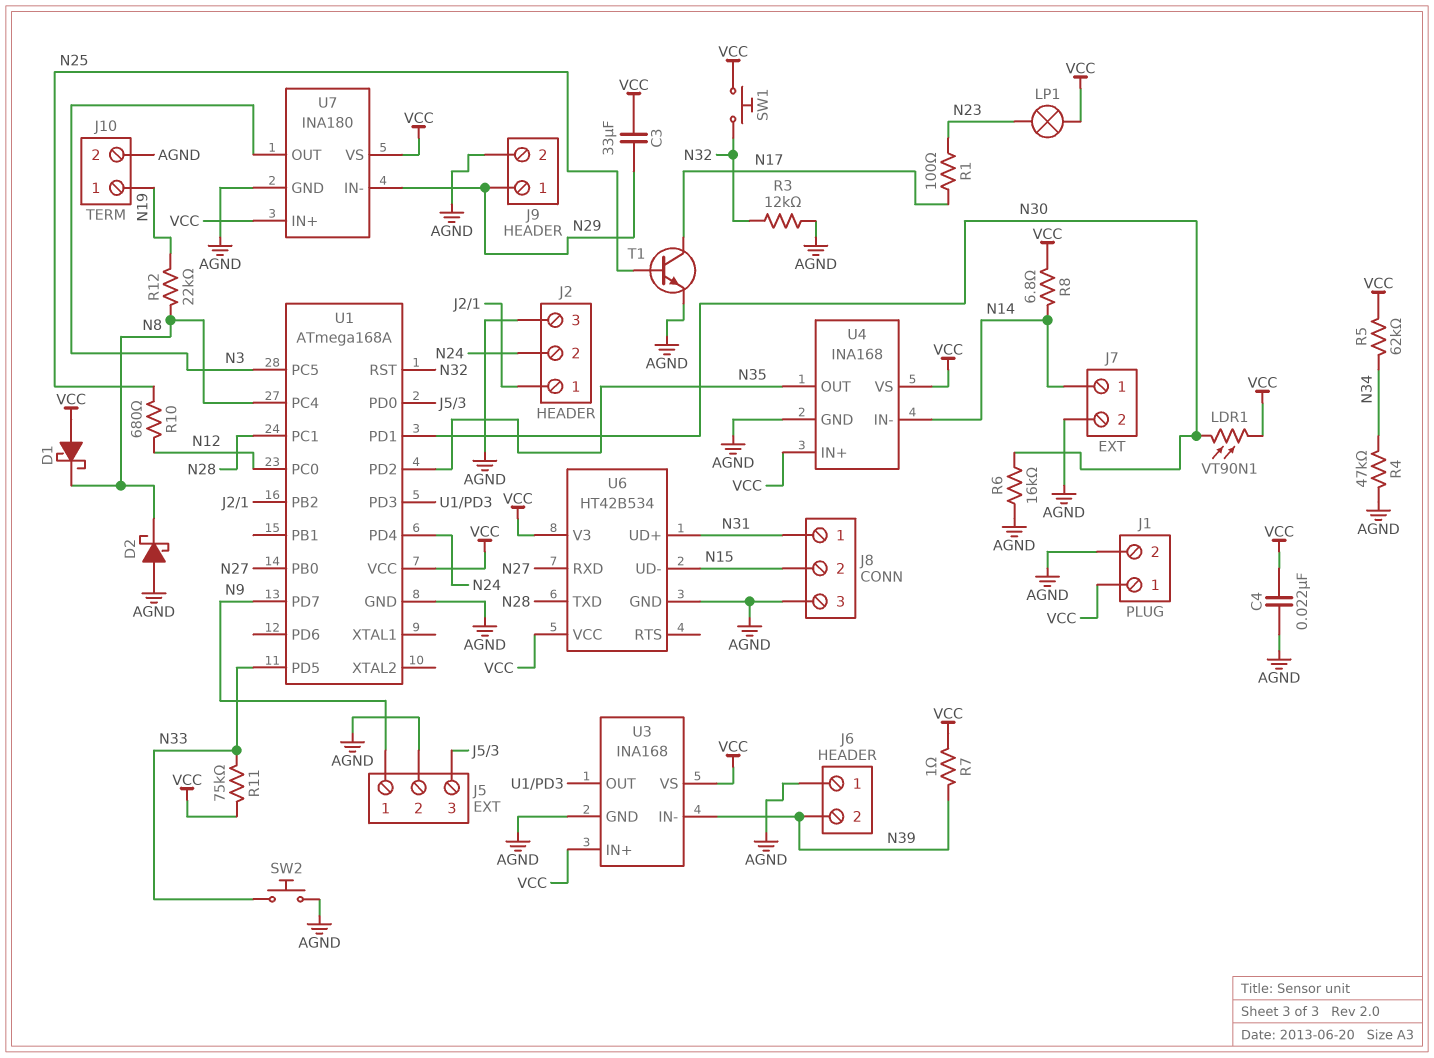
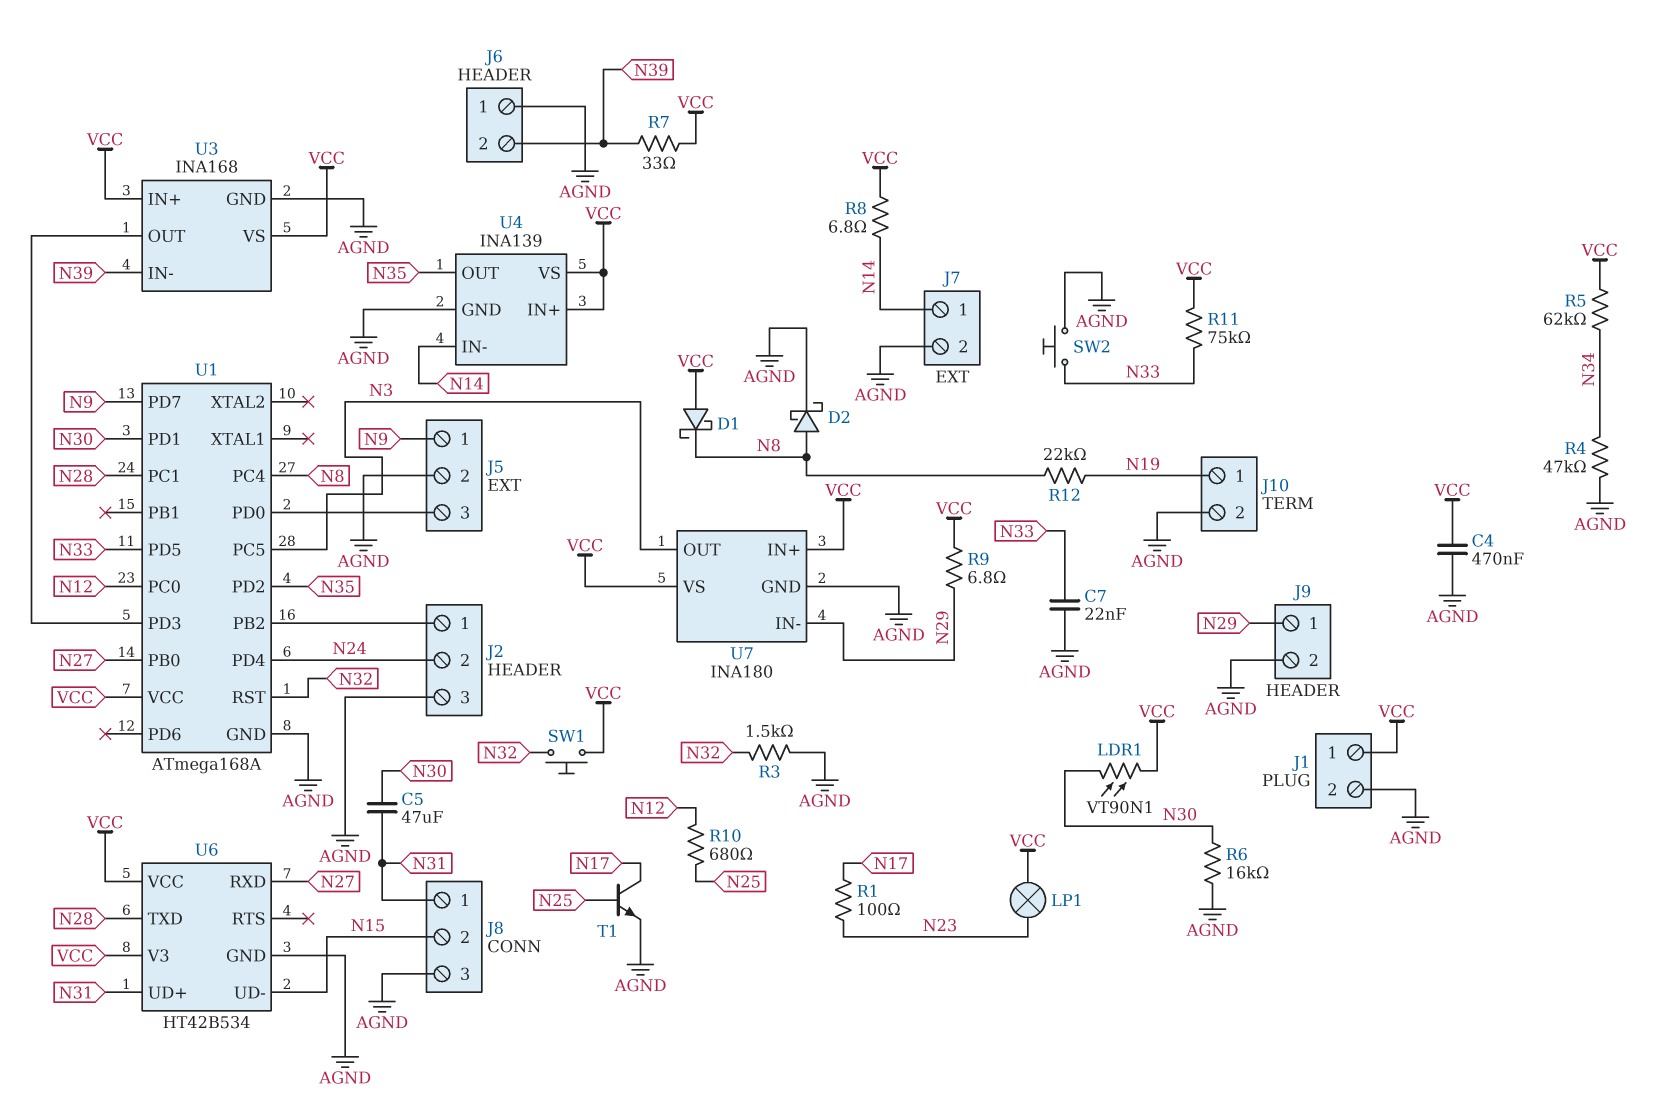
C3: 33uF (N29, VCC) -> none
C4: 22nF (AGND, VCC) -> 470nF (AGND, VCC)
C5: none -> 47uF (N30, N31)
C7: none -> 22nF (AGND, N33)
D2: schottky (A AGND, K N8) -> schottky (A N8, K AGND)
R3: 12k (AGND, N32) -> 1.5k (AGND, N32)
R7: 1 (N39, VCC) -> 33 (N39, VCC)
R9: none -> 6.8 (N29, VCC)
U4: INA168 -> INA139

